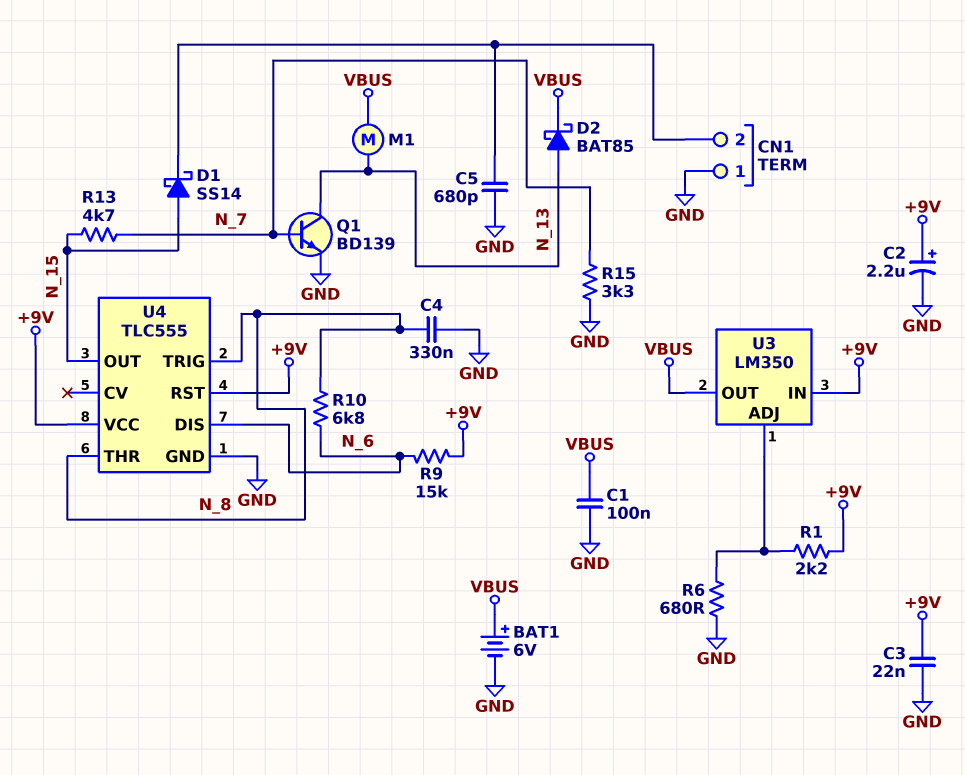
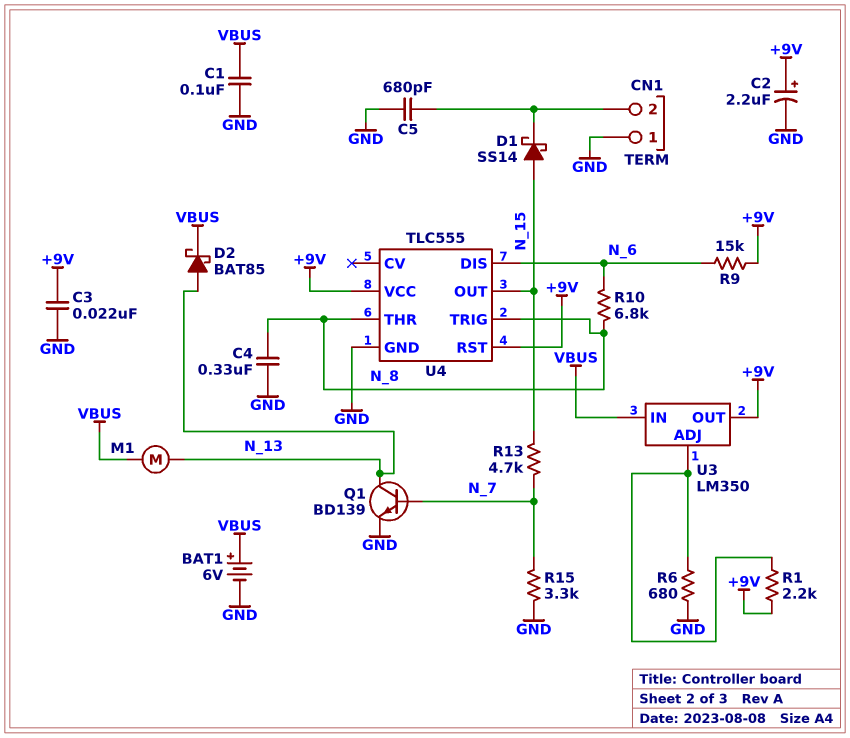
U3 pin IN: +9V -> VBUS
U3 pin OUT: VBUS -> +9V

